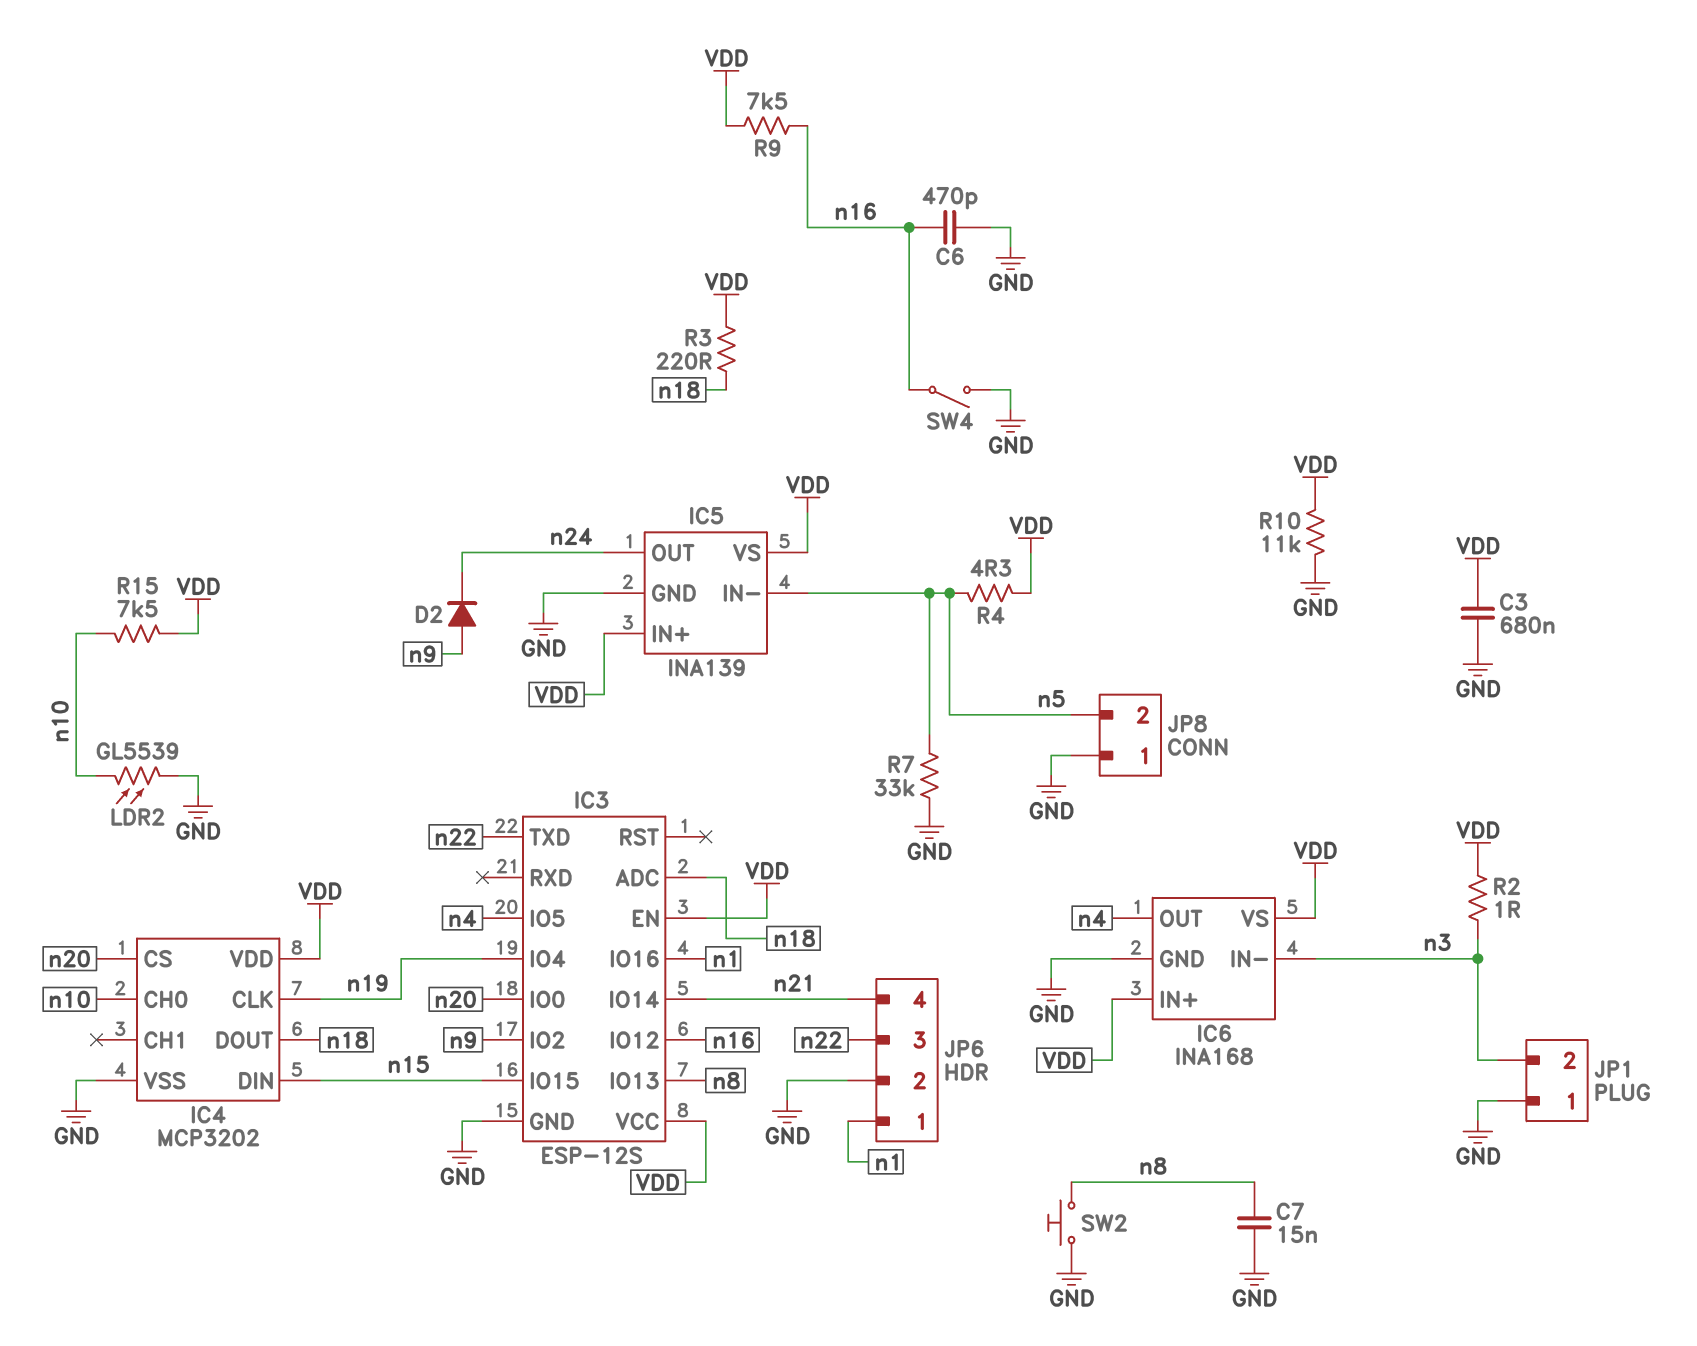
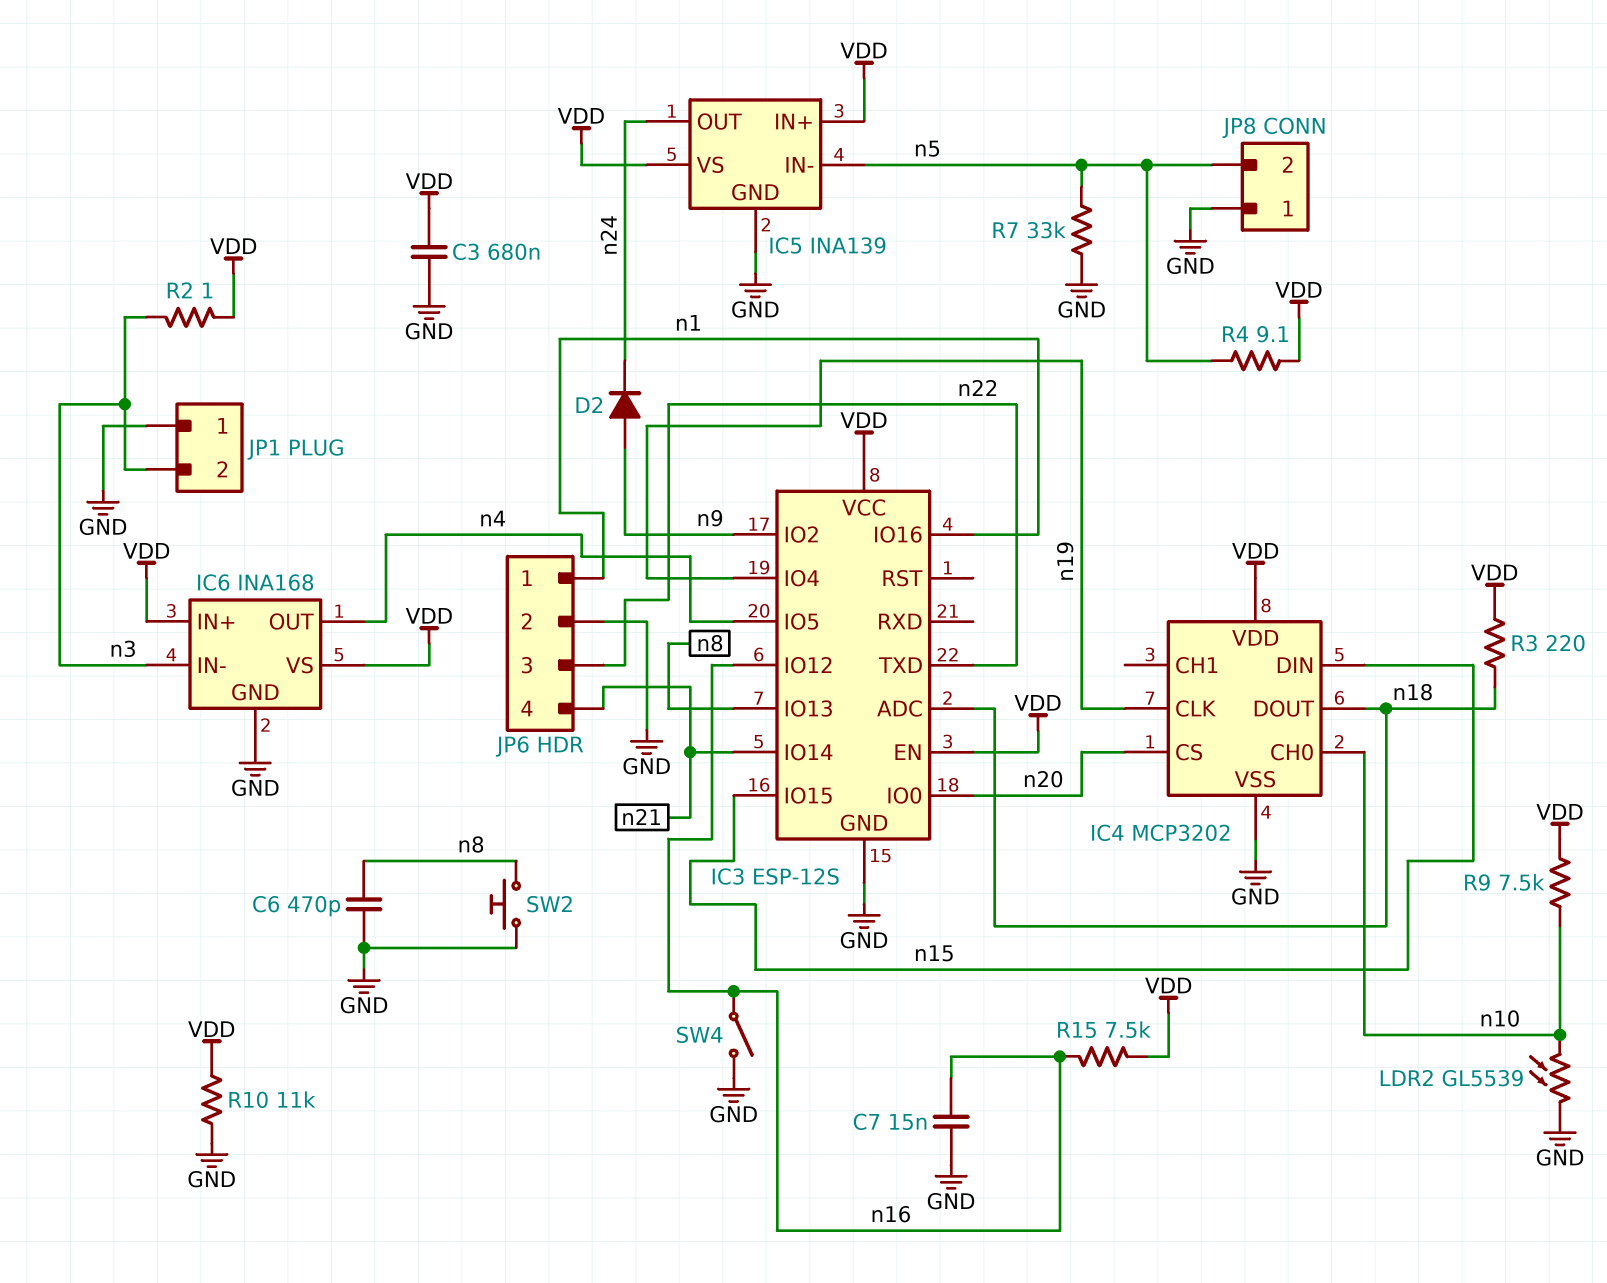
C6: 470pF (GND, n16) -> 470pF (GND, n8)
C7: 15nF (GND, n8) -> 15nF (GND, n16)
R4: 4.3 (VDD, n5) -> 9.1 (VDD, n5)
R9: 7.5k (VDD, n16) -> 7.5k (VDD, n10)
R15: 7.5k (VDD, n10) -> 7.5k (VDD, n16)

